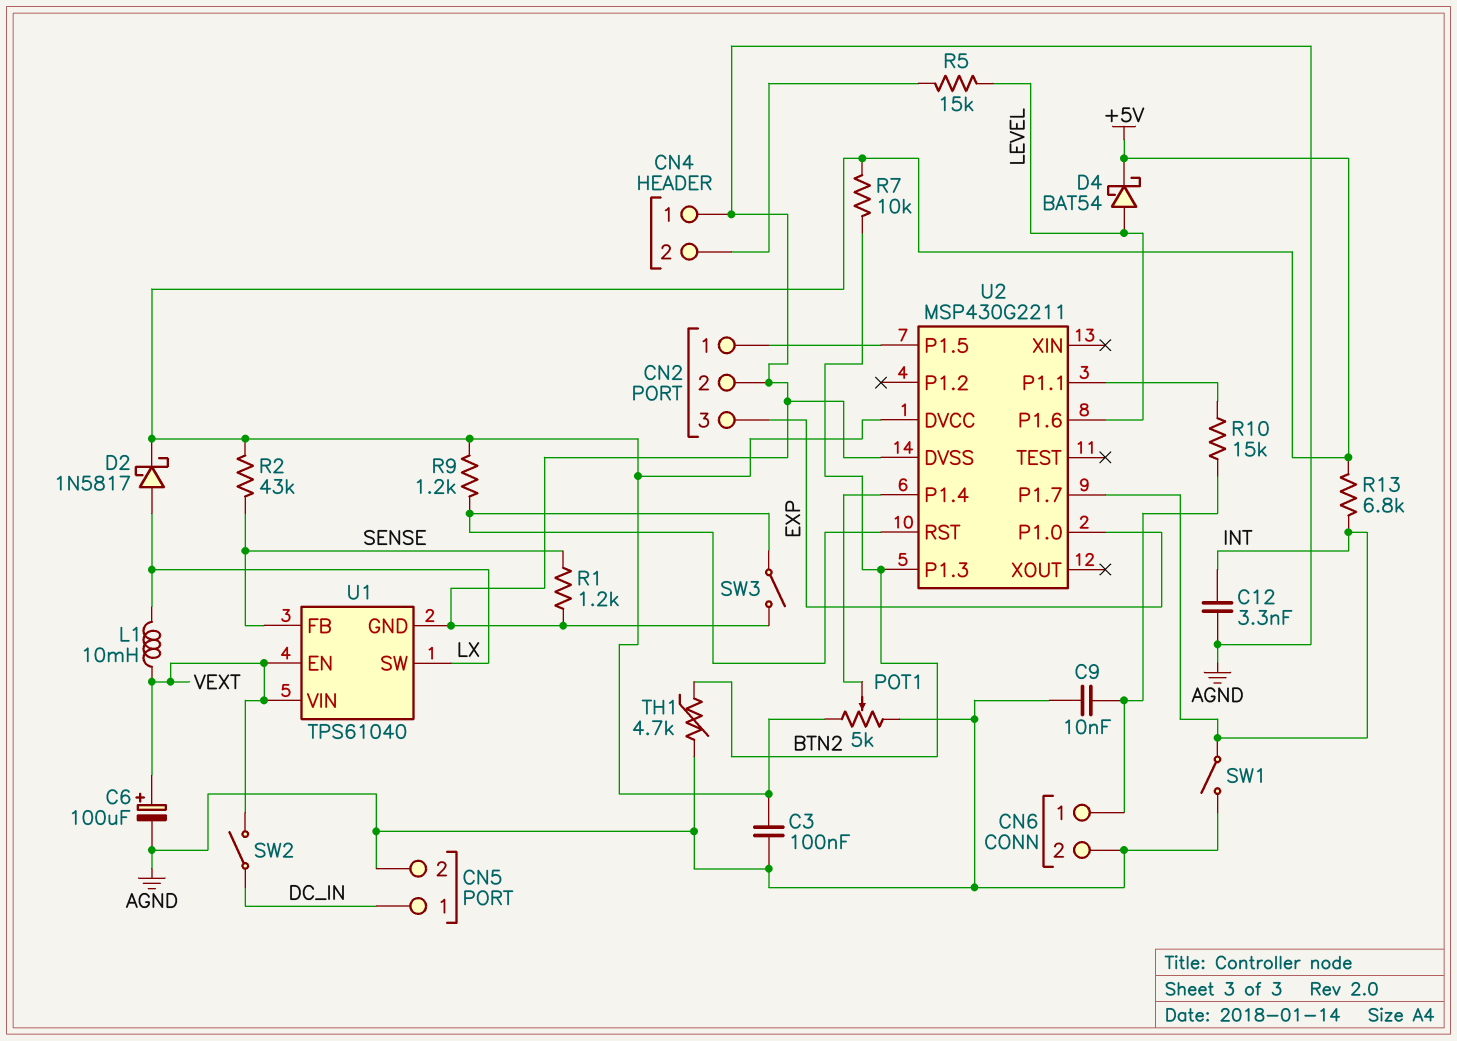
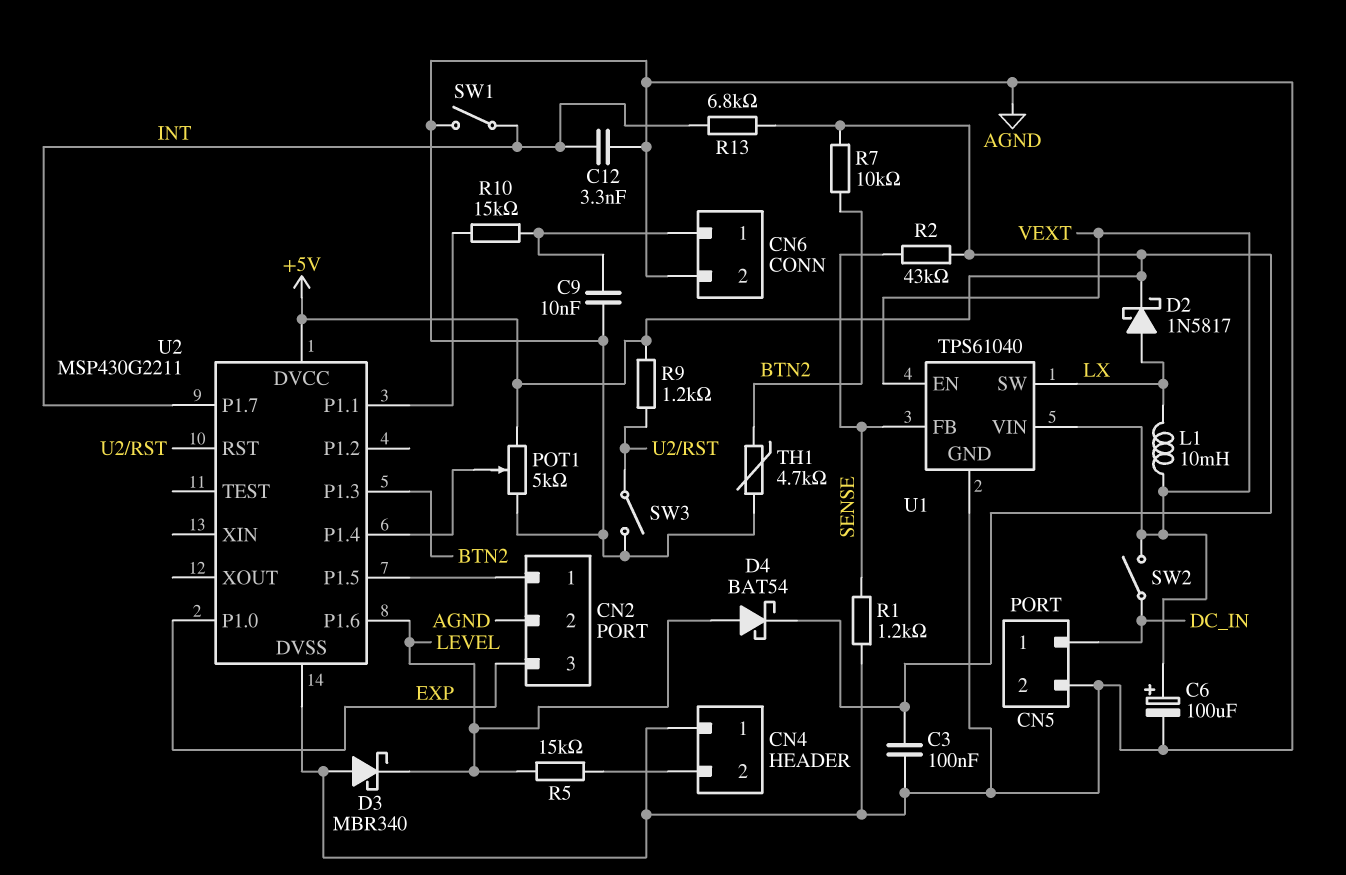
D3: none -> schottky MBR340 (A AGND, K LEVEL)

